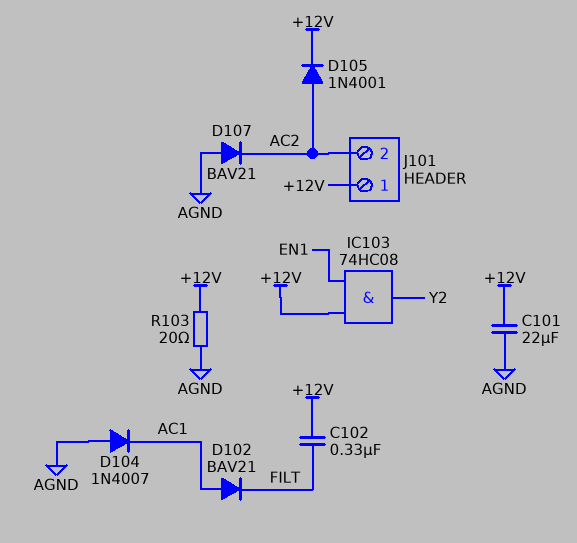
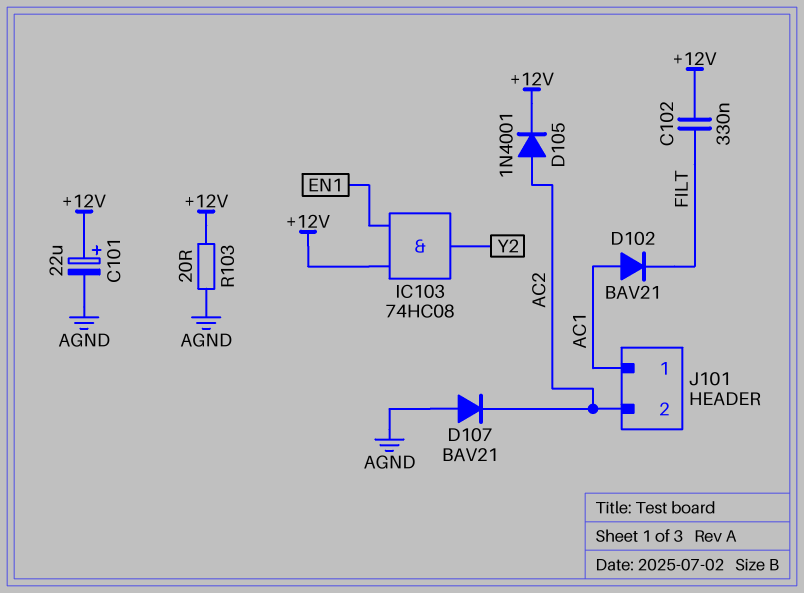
C101: 22uF (+12V, AGND) -> 22uF (plus +12V, minus AGND)
D104: diode 1N4007 (A AGND, K AC1) -> none
J101 pin 1: +12V -> AC1

